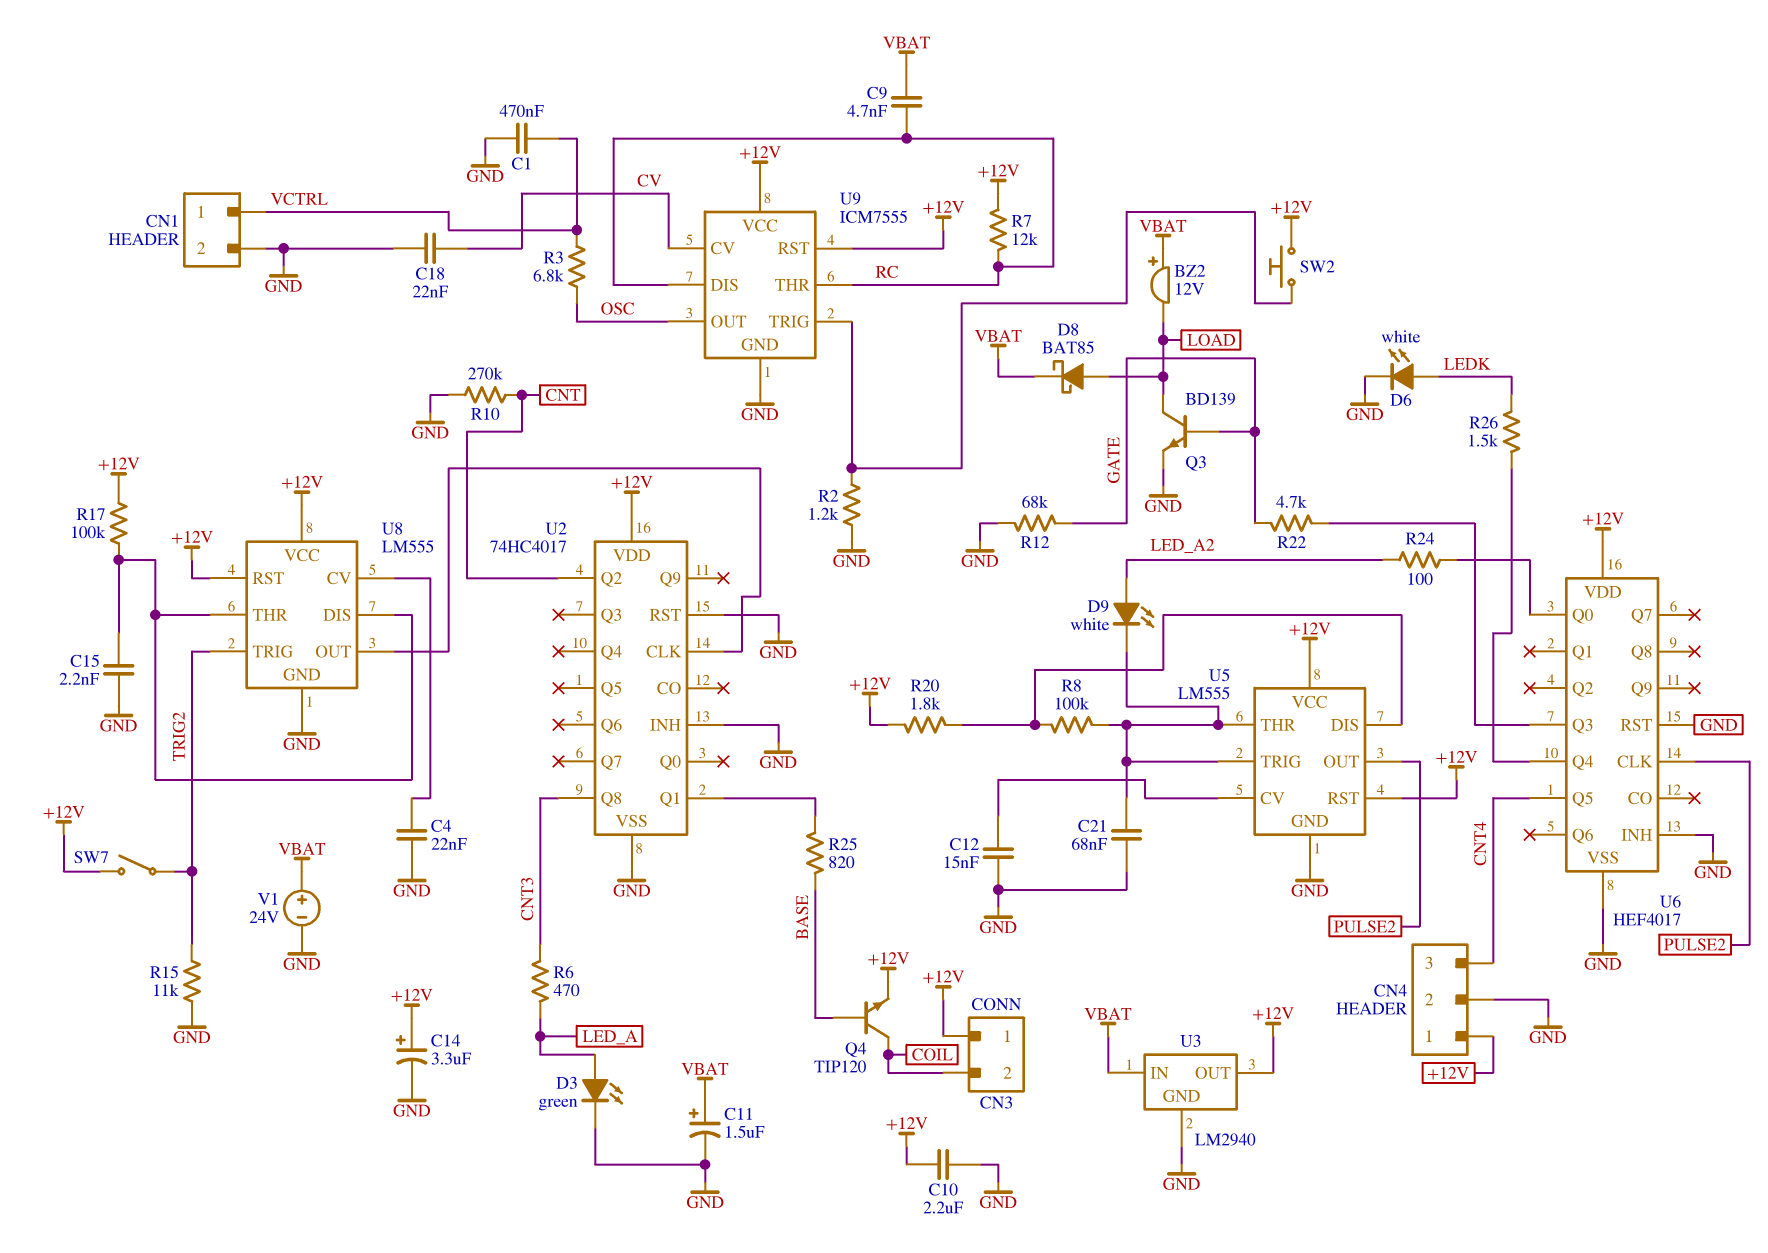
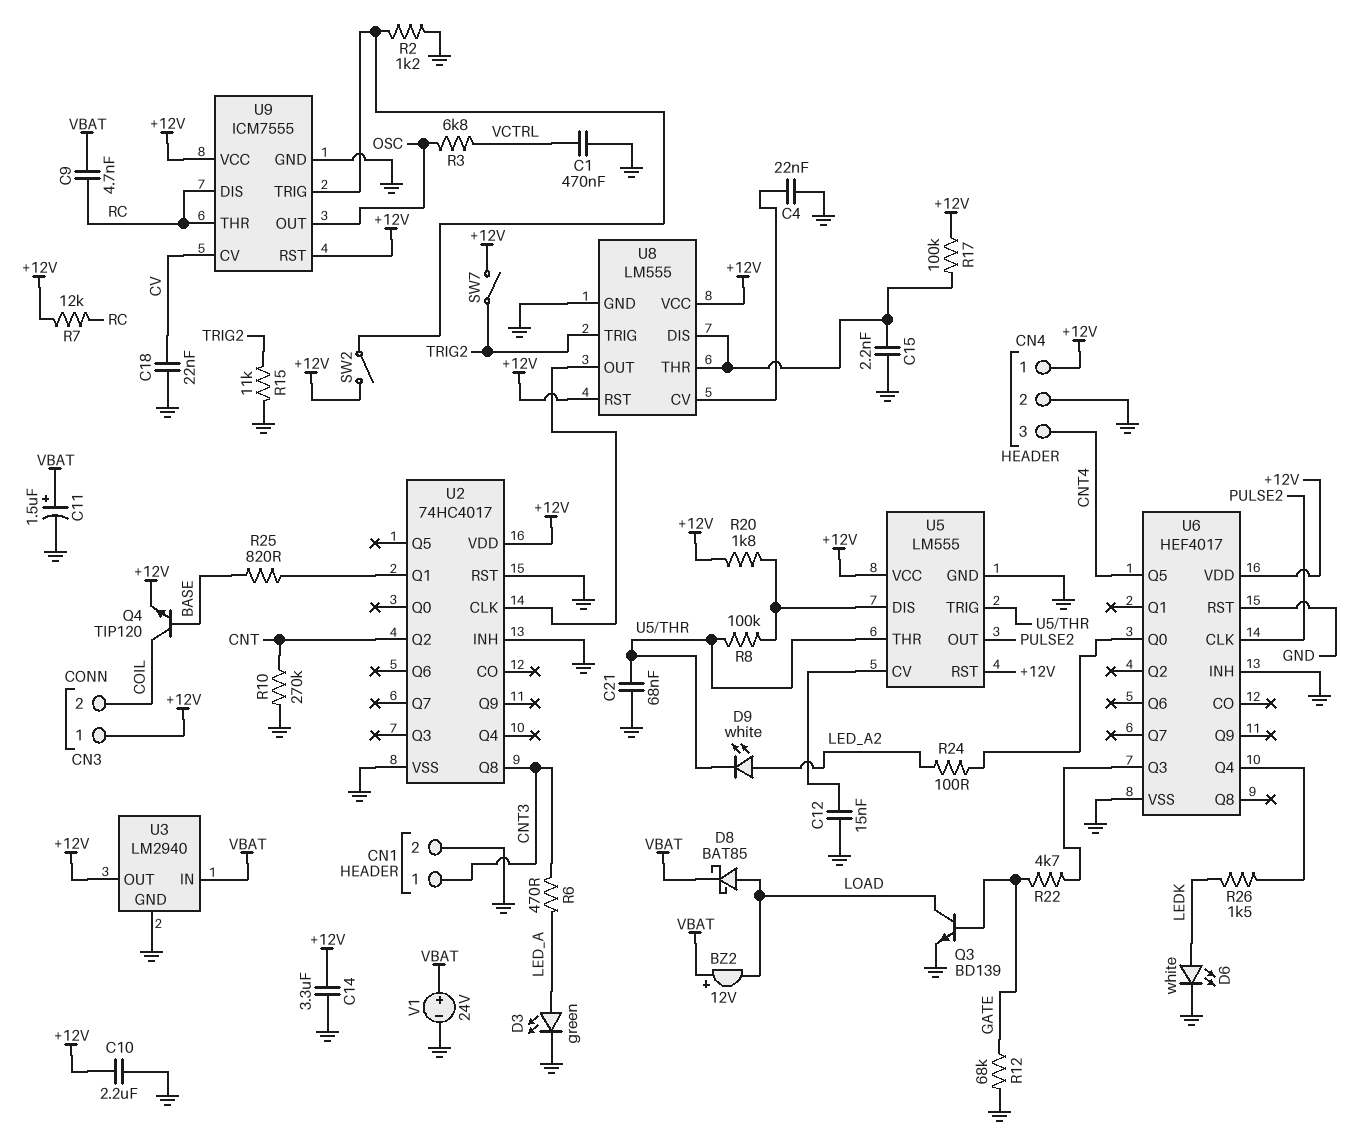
C14: 3.3uF (plus +12V, minus GND) -> 3.3uF (+12V, GND)
CN1 pin 1: VCTRL -> CNT3
SW2: button (+12V, U9/TRIG) -> switch (+12V, U9/TRIG)

